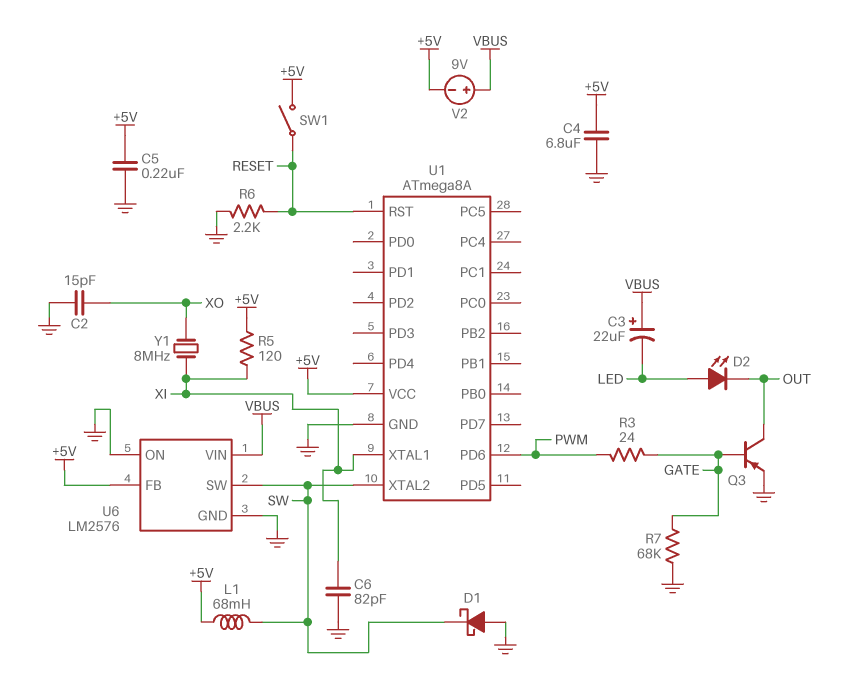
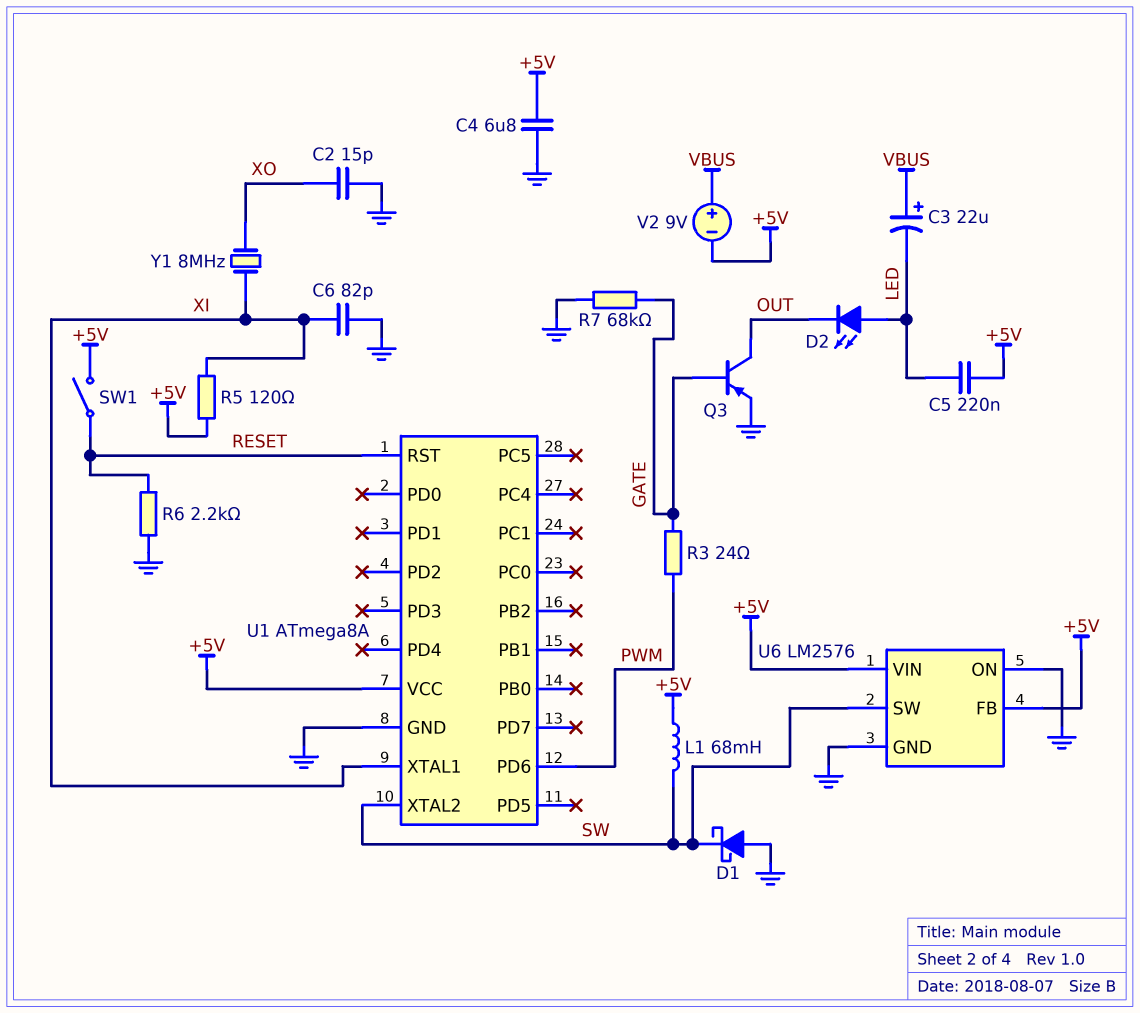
C5: 220nF (+5V, GND) -> 220nF (+5V, LED)
U6 pin VIN: VBUS -> +5V

